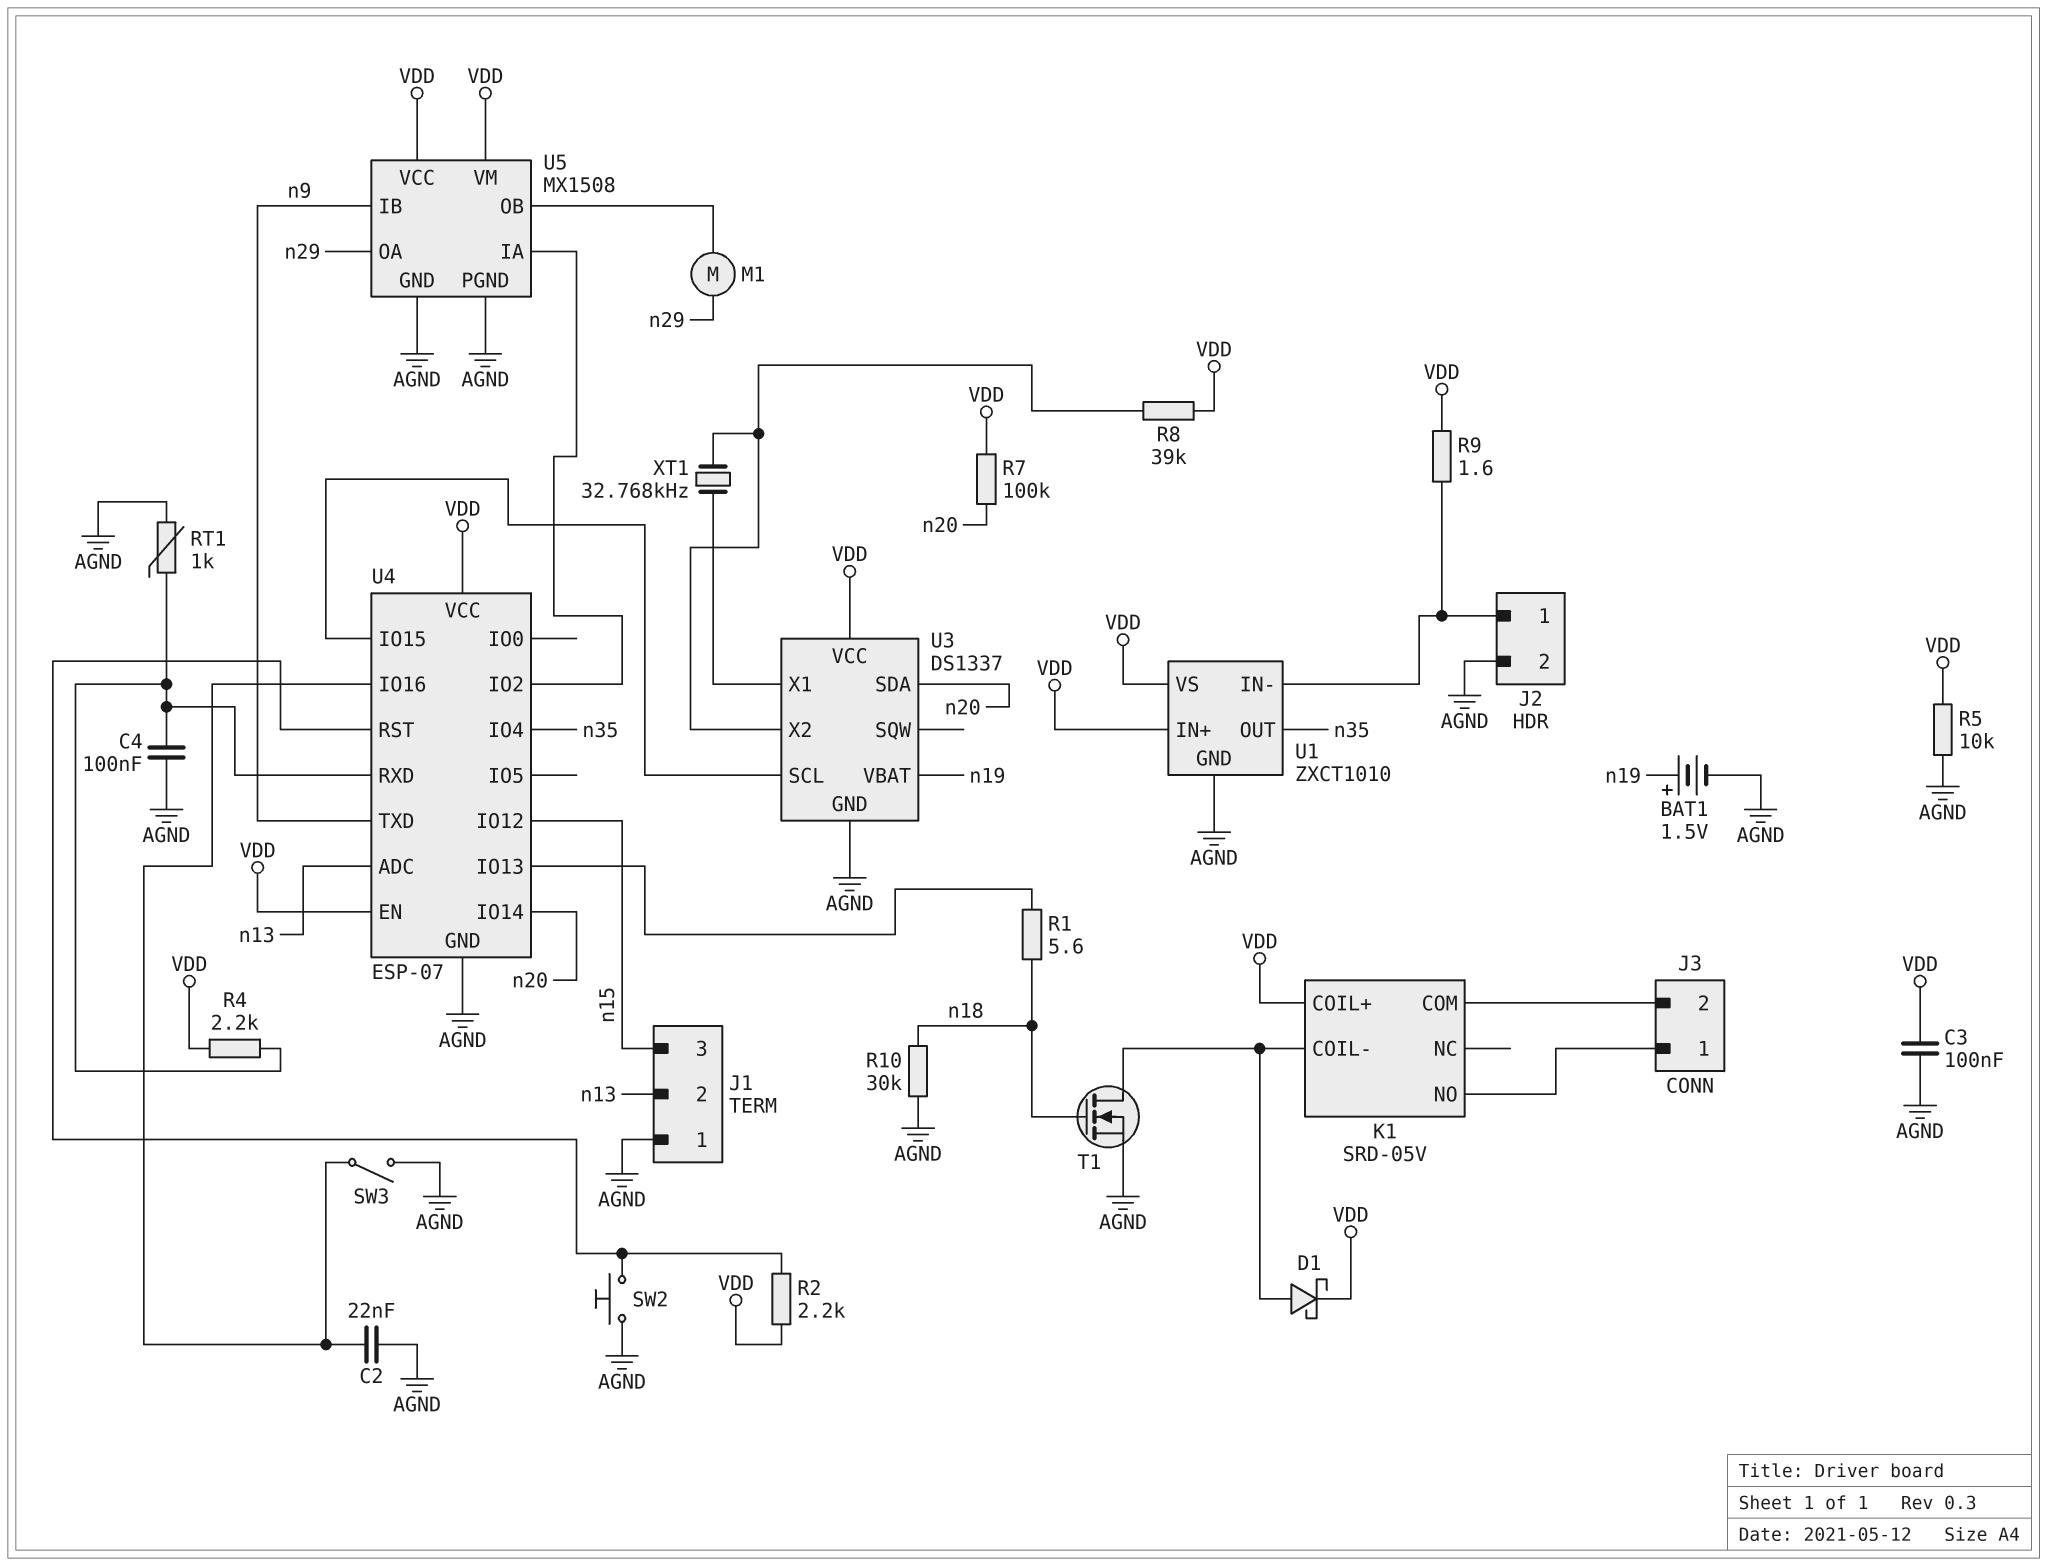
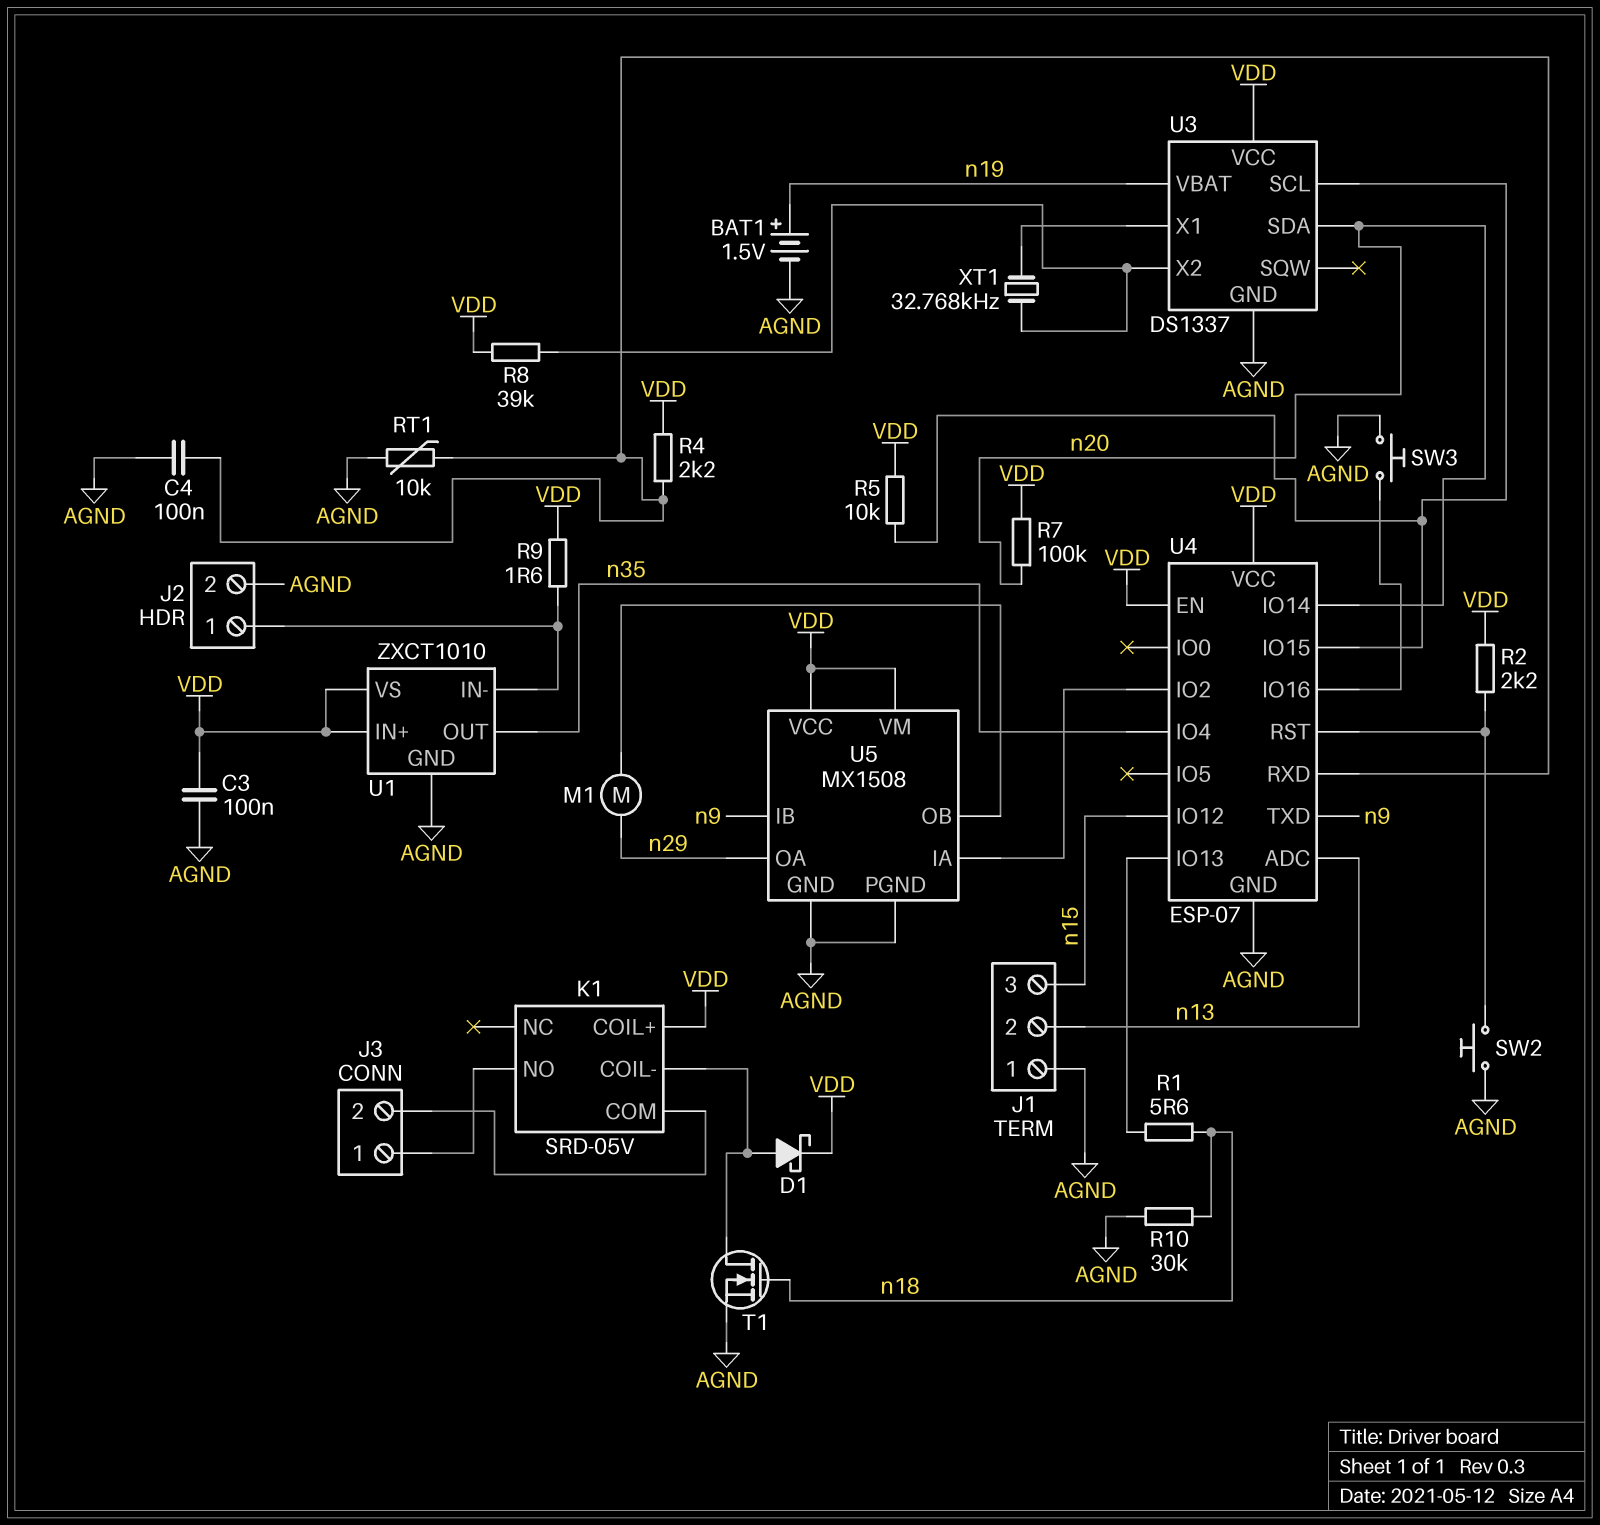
C2: 22nF (AGND, U4/IO16) -> none
R5: 10k (AGND, VDD) -> 10k (U3/SCL, VDD)
RT1: 1k (AGND, U4/RXD) -> 10k (AGND, U4/RXD)
SW3: switch (AGND, U4/IO16) -> button (AGND, U4/IO16)

